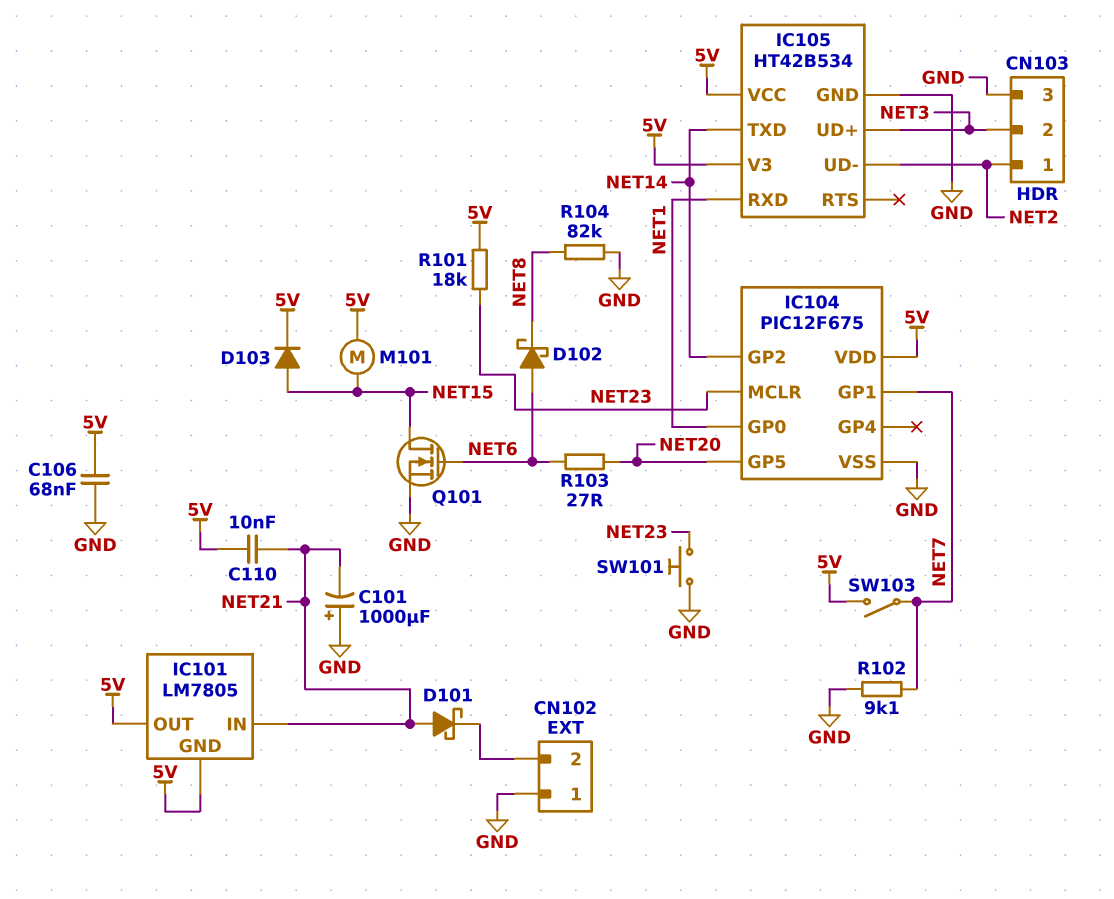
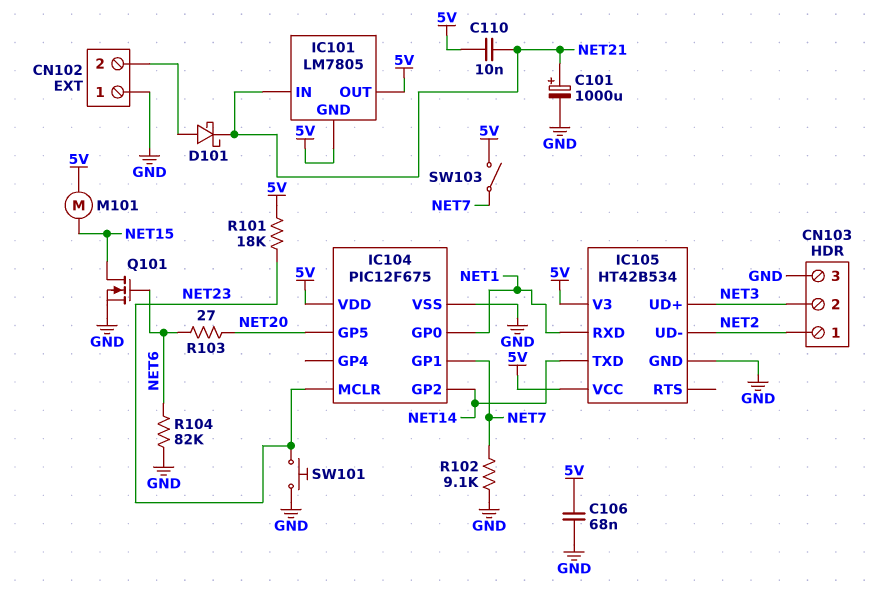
C101: 1000uF (plus GND, minus NET21) -> 1000uF (plus NET21, minus GND)
D101: schottky (A NET21, K CN102/2) -> schottky (A CN102/2, K NET21)
D102: schottky (A NET6, K NET8) -> none
D103: diode (A NET15, K 5V) -> none
R104: 82k (GND, NET8) -> 82k (GND, NET6)

